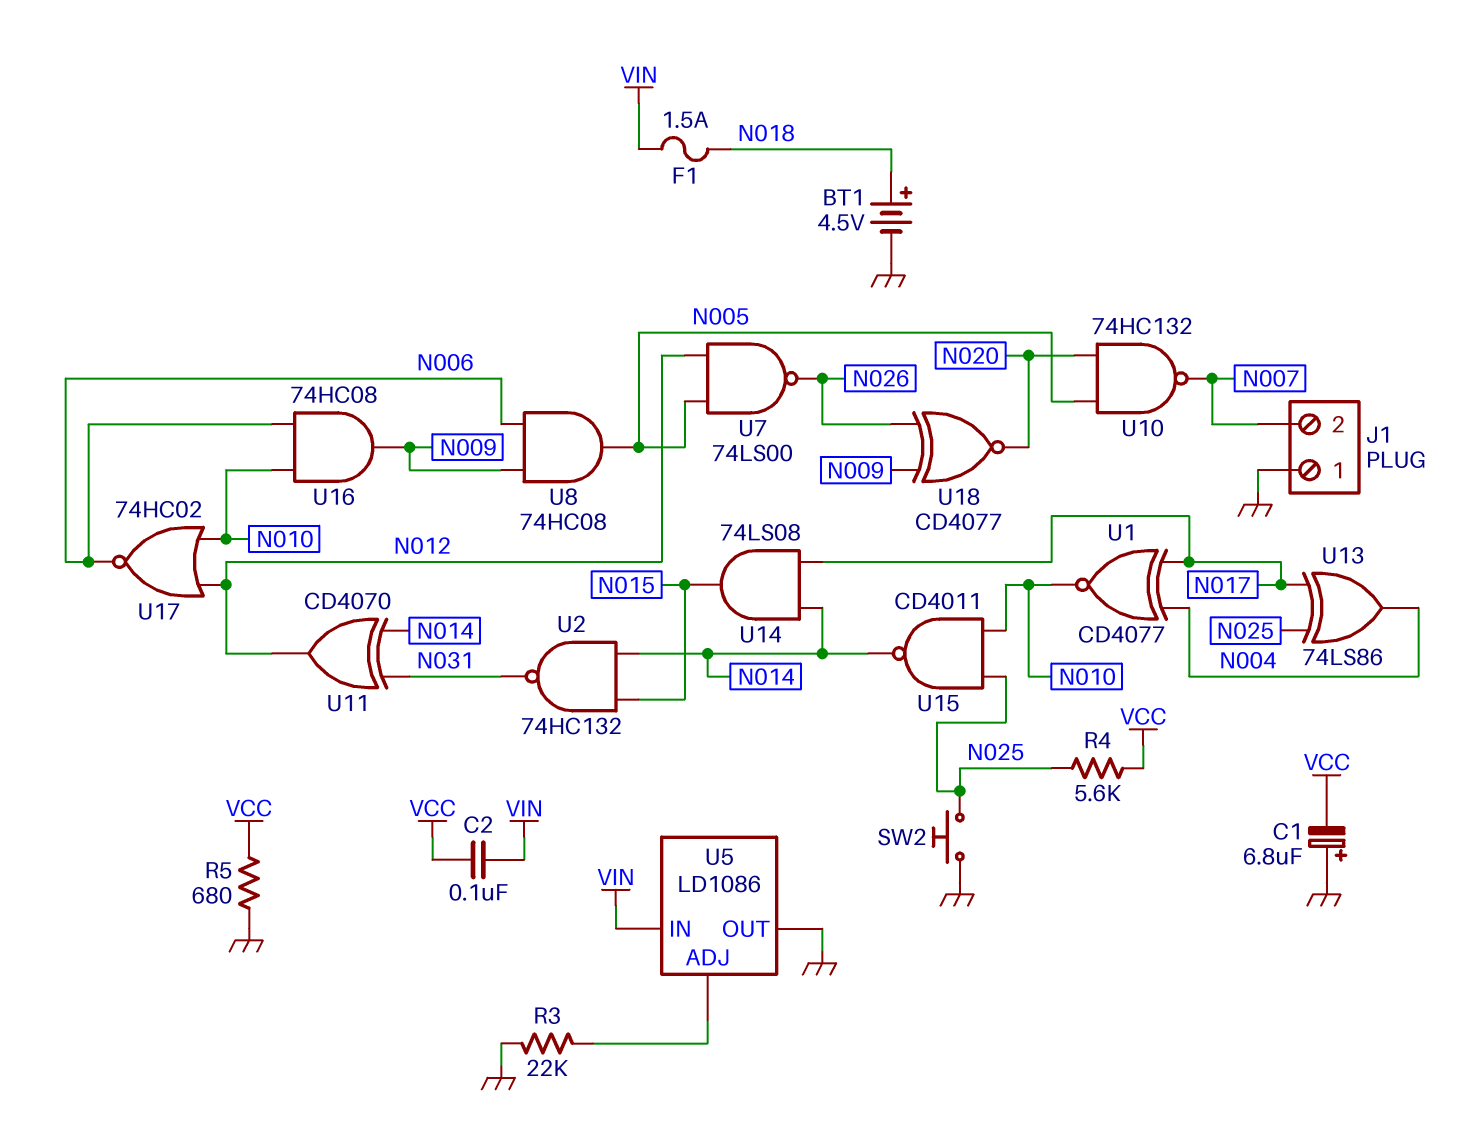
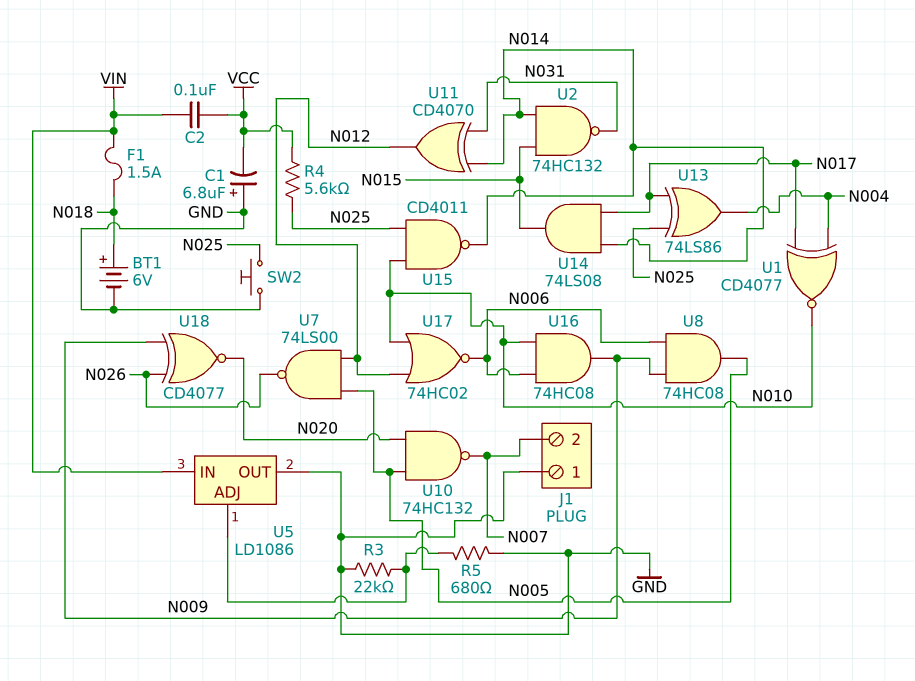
BT1: 4.5V (plus N018, minus GND) -> 6V (plus N018, minus GND)
R5: 680 (GND, VCC) -> 680 (GND, U5/ADJ)

